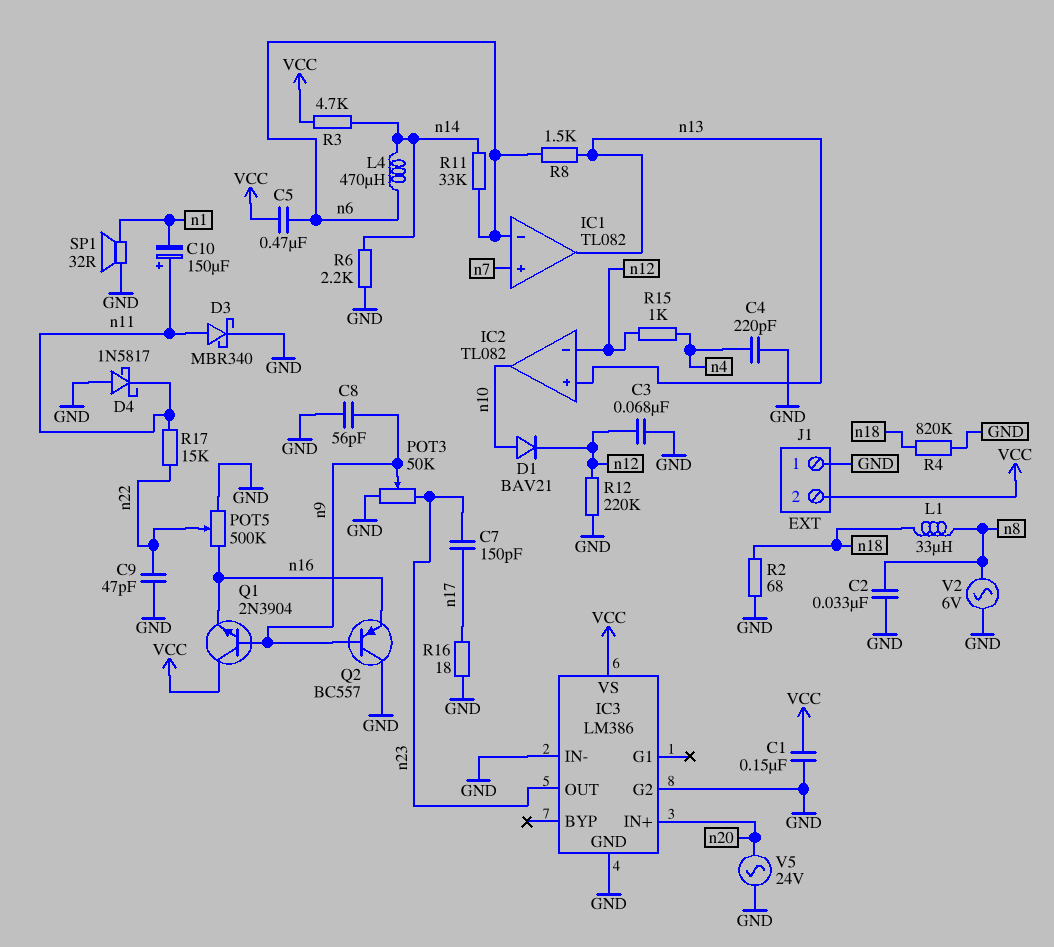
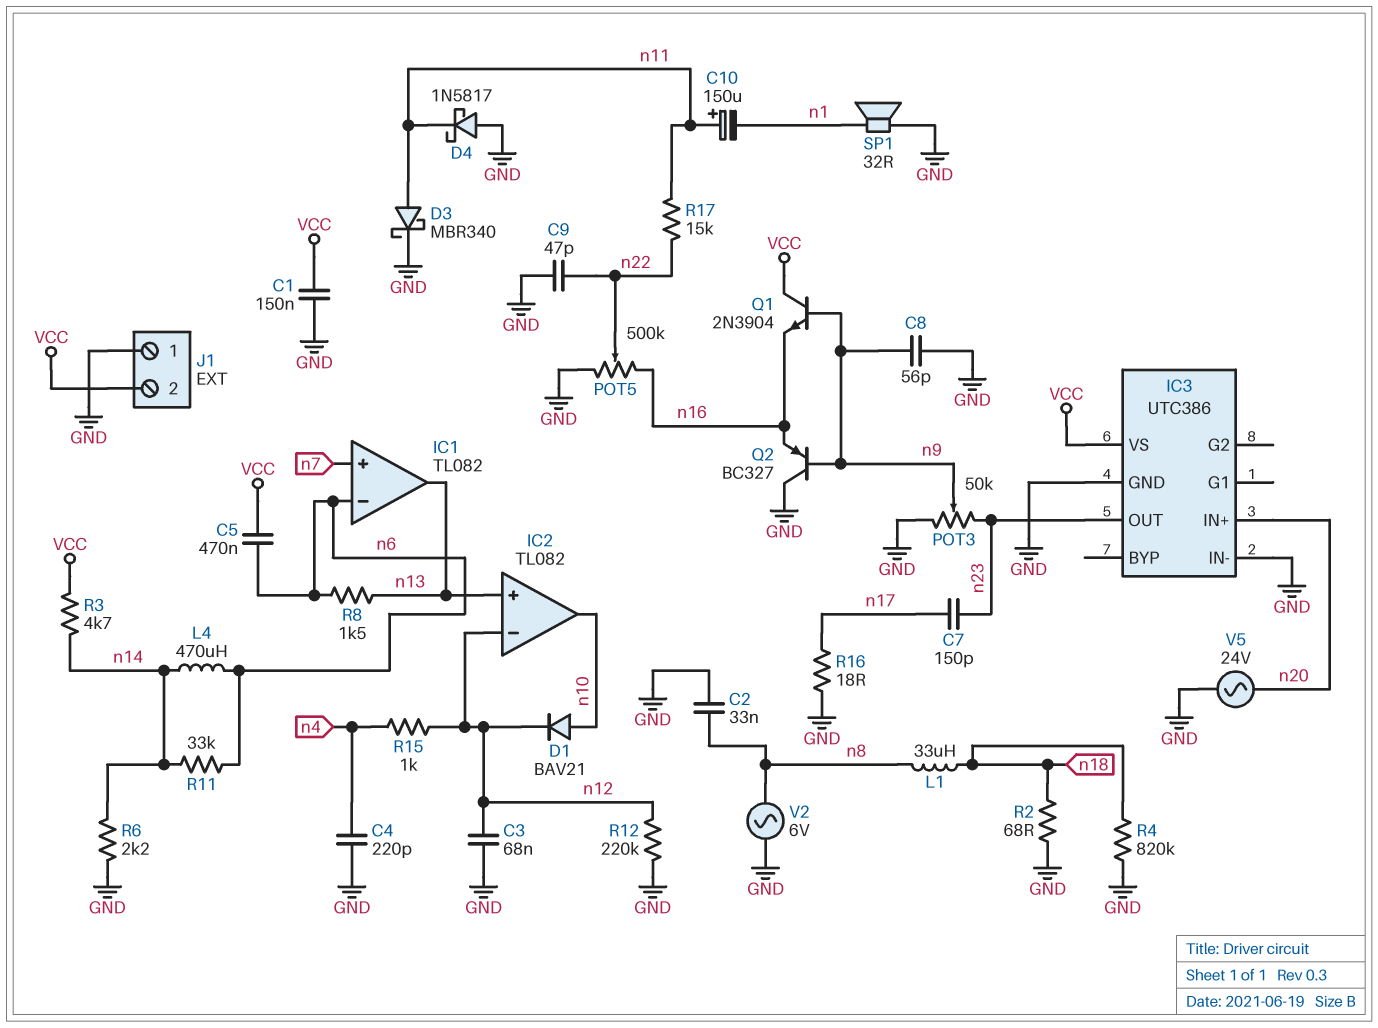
IC3: LM386 -> UTC386
IC3 pin G2: GND -> none
Q2: PNP BC557 (B n9, C GND, E n16) -> PNP BC327 (B n9, C GND, E n16)

